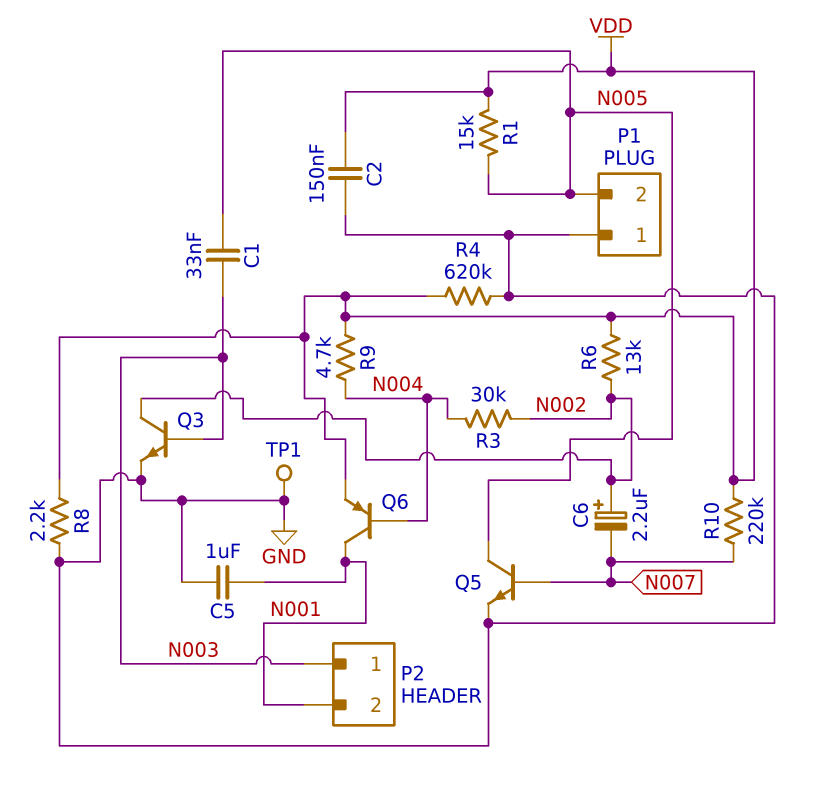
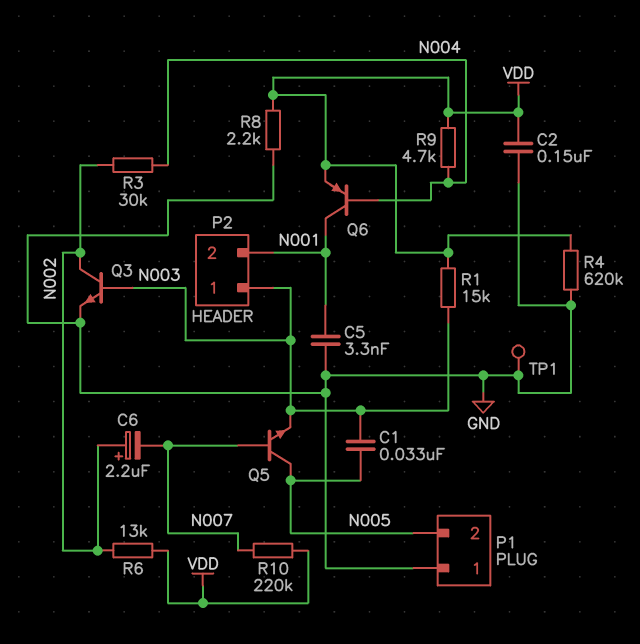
C5: 1uF (GND, N001) -> 3.3nF (GND, N001)
Q5: NPN (B N007, C N005, E GND) -> NPN (B N007, C N005, E N003)
R1: 15k (N005, VDD) -> 15k (N003, VDD)

